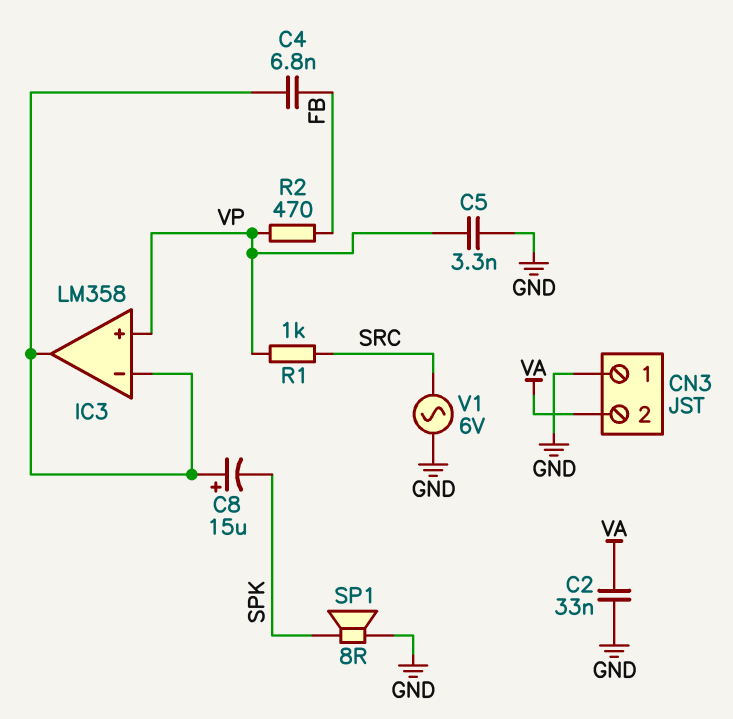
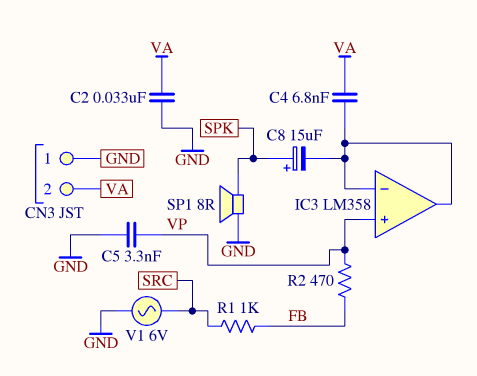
C4: 6.8nF (FB, IC3/in-) -> 6.8nF (IC3/in-, VA)
C8: 15uF (plus IC3/in-, minus SPK) -> 15uF (plus SPK, minus IC3/in-)
R1: 1k (SRC, VP) -> 1k (FB, SRC)

